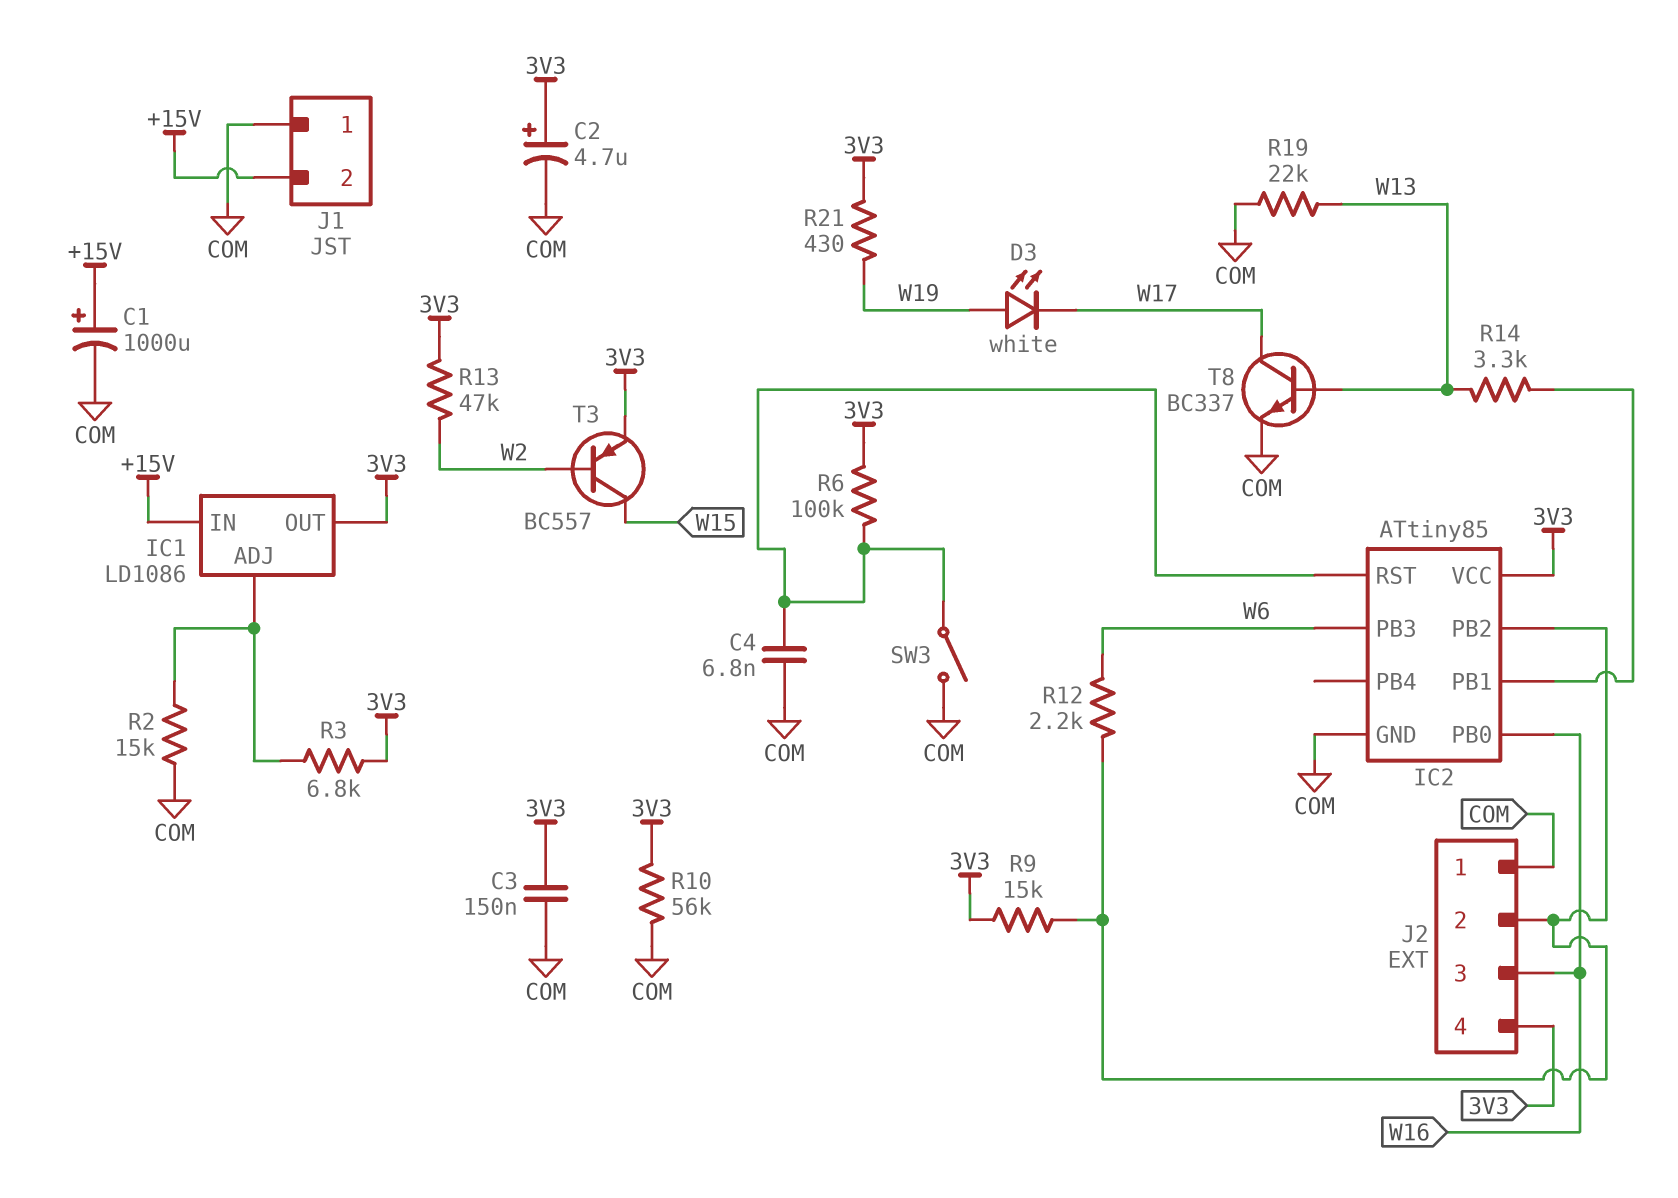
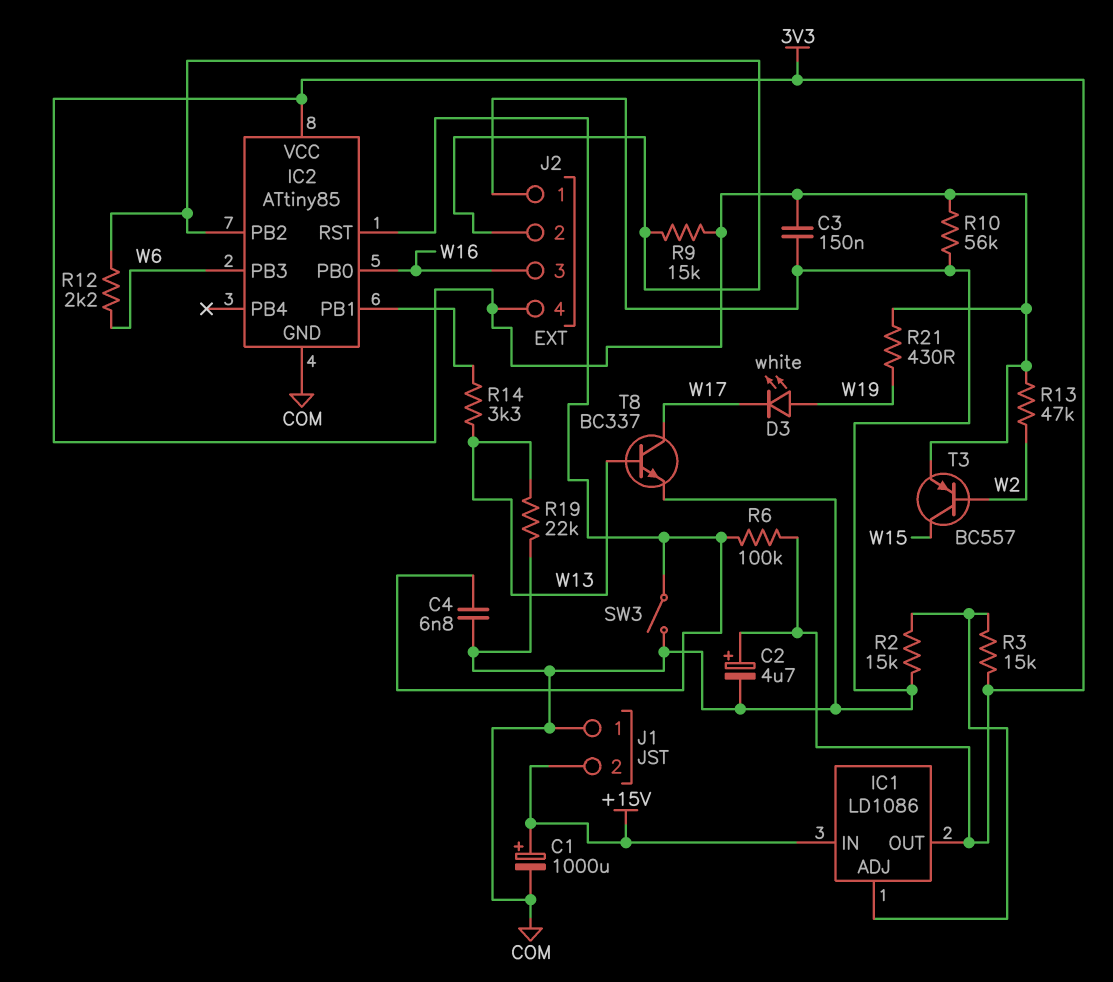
R3: 6.8k (3V3, IC1/ADJ) -> 15k (3V3, IC1/ADJ)

